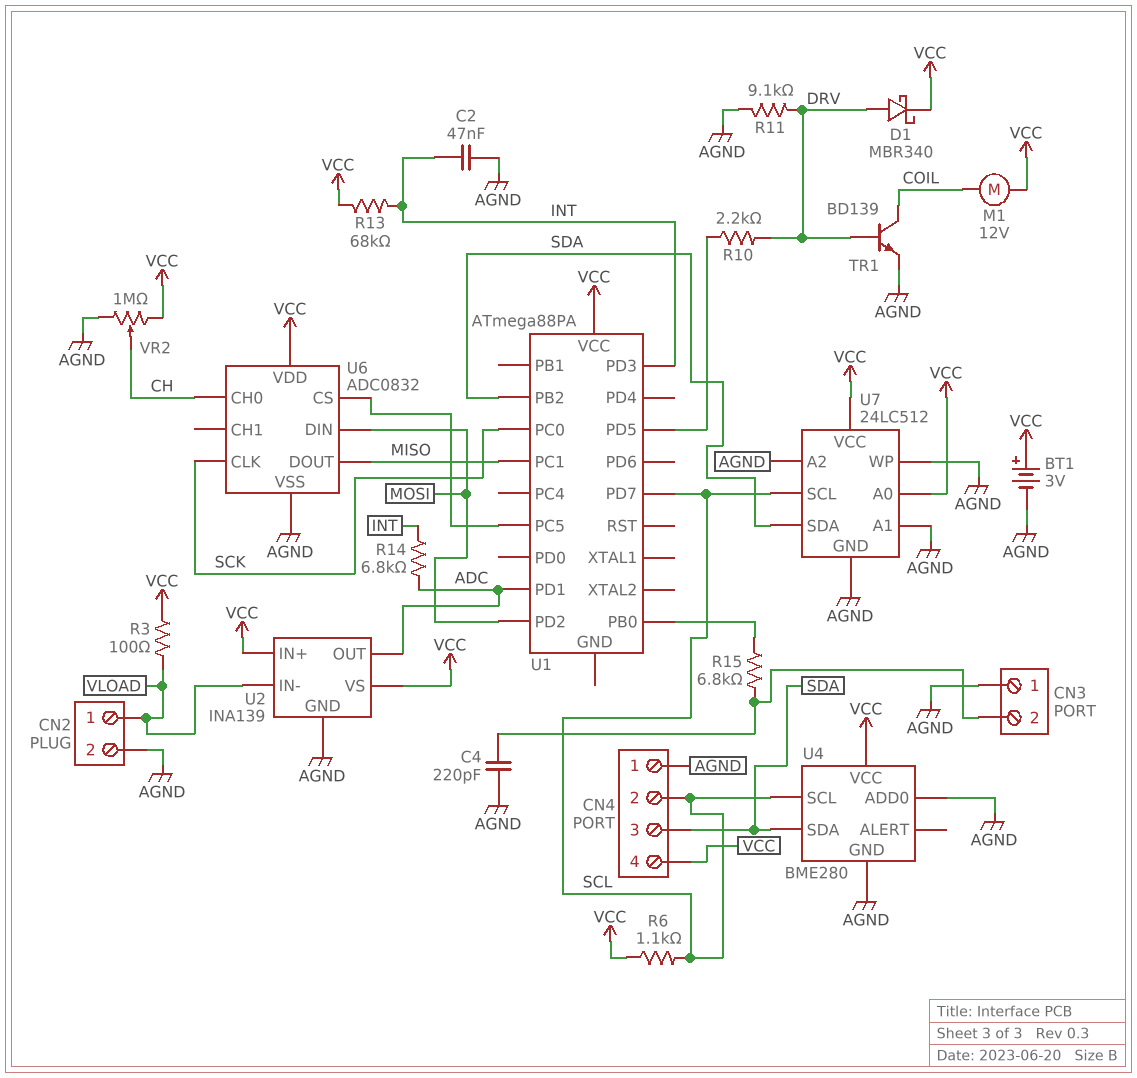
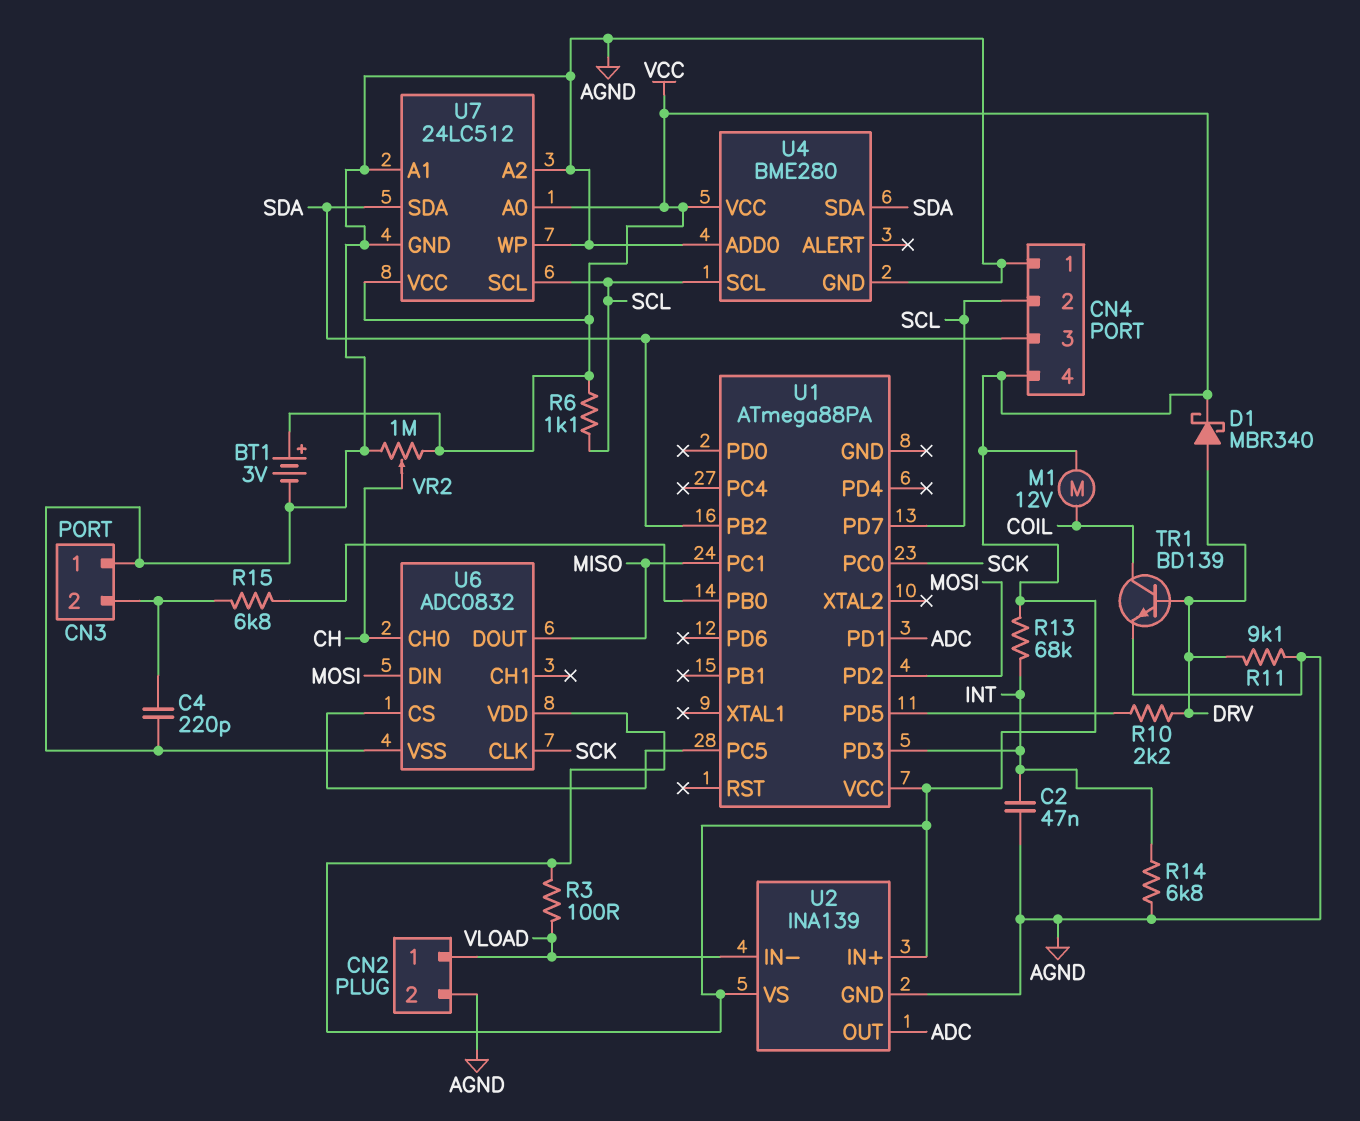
R14: 6.8k (ADC, INT) -> 6.8k (AGND, INT)

